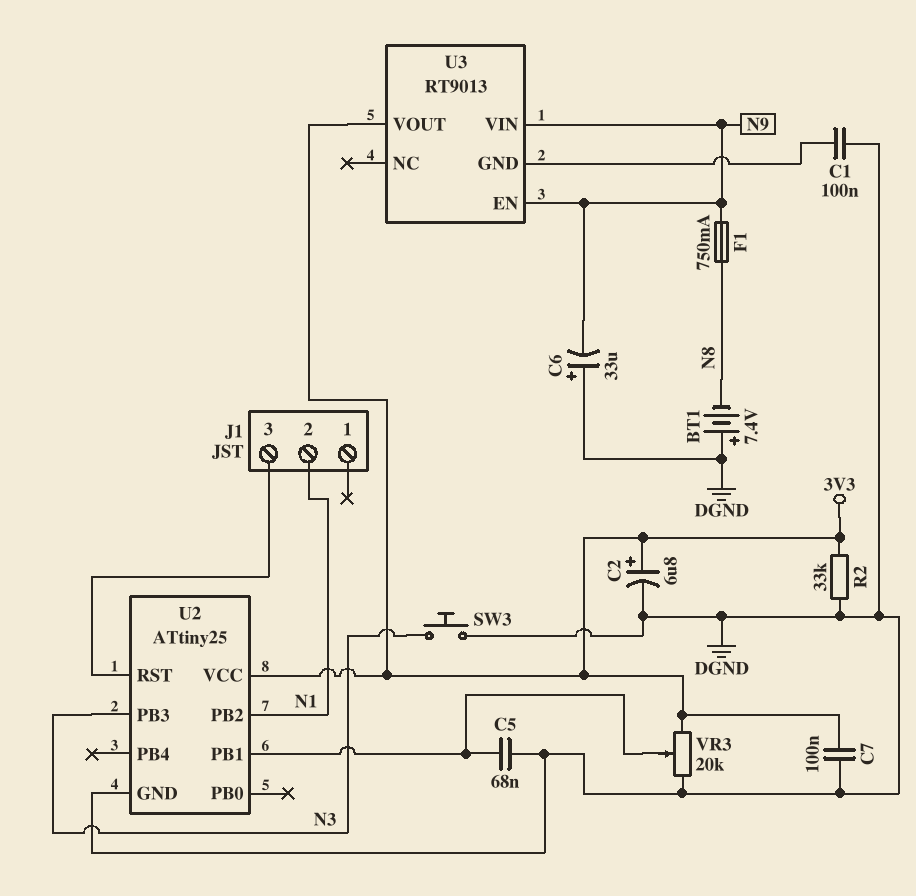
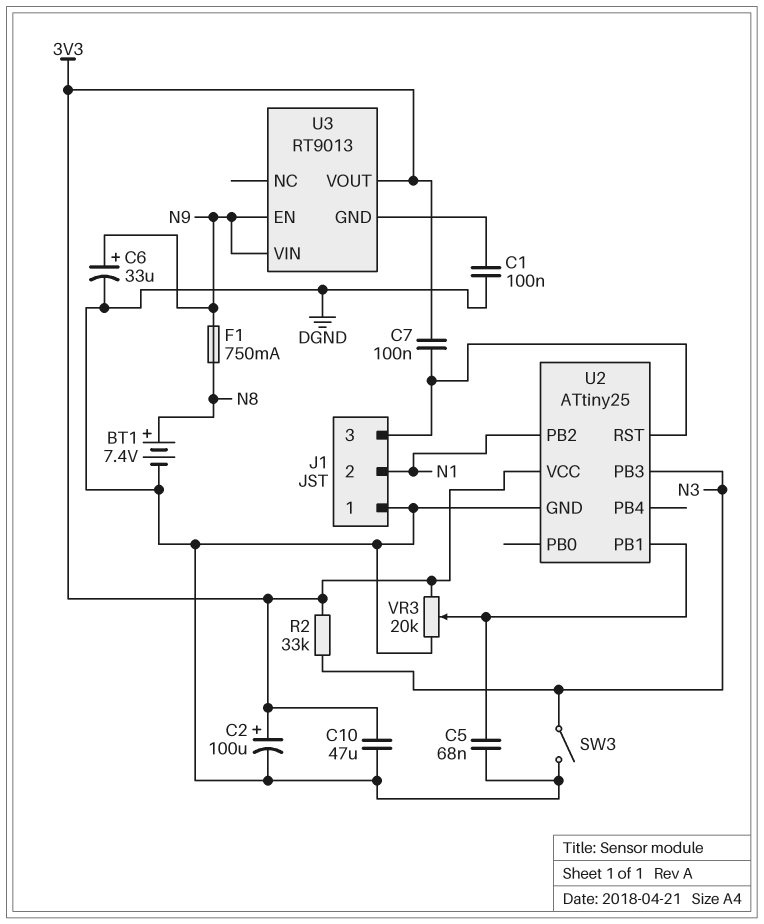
BT1: 7.4V (plus DGND, minus N8) -> 7.4V (plus N8, minus DGND)
C2: 6.8uF (plus 3V3, minus DGND) -> 100uF (plus 3V3, minus DGND)
C6: 33uF (plus DGND, minus N9) -> 33uF (plus N9, minus DGND)
C7: 100nF (3V3, DGND) -> 100nF (3V3, J1/3)
C10: none -> 47uF (3V3, DGND)
J1 pin 1: none -> DGND
R2: 33k (3V3, DGND) -> 33k (3V3, N3)
SW3: button (DGND, N3) -> switch (DGND, N3)

